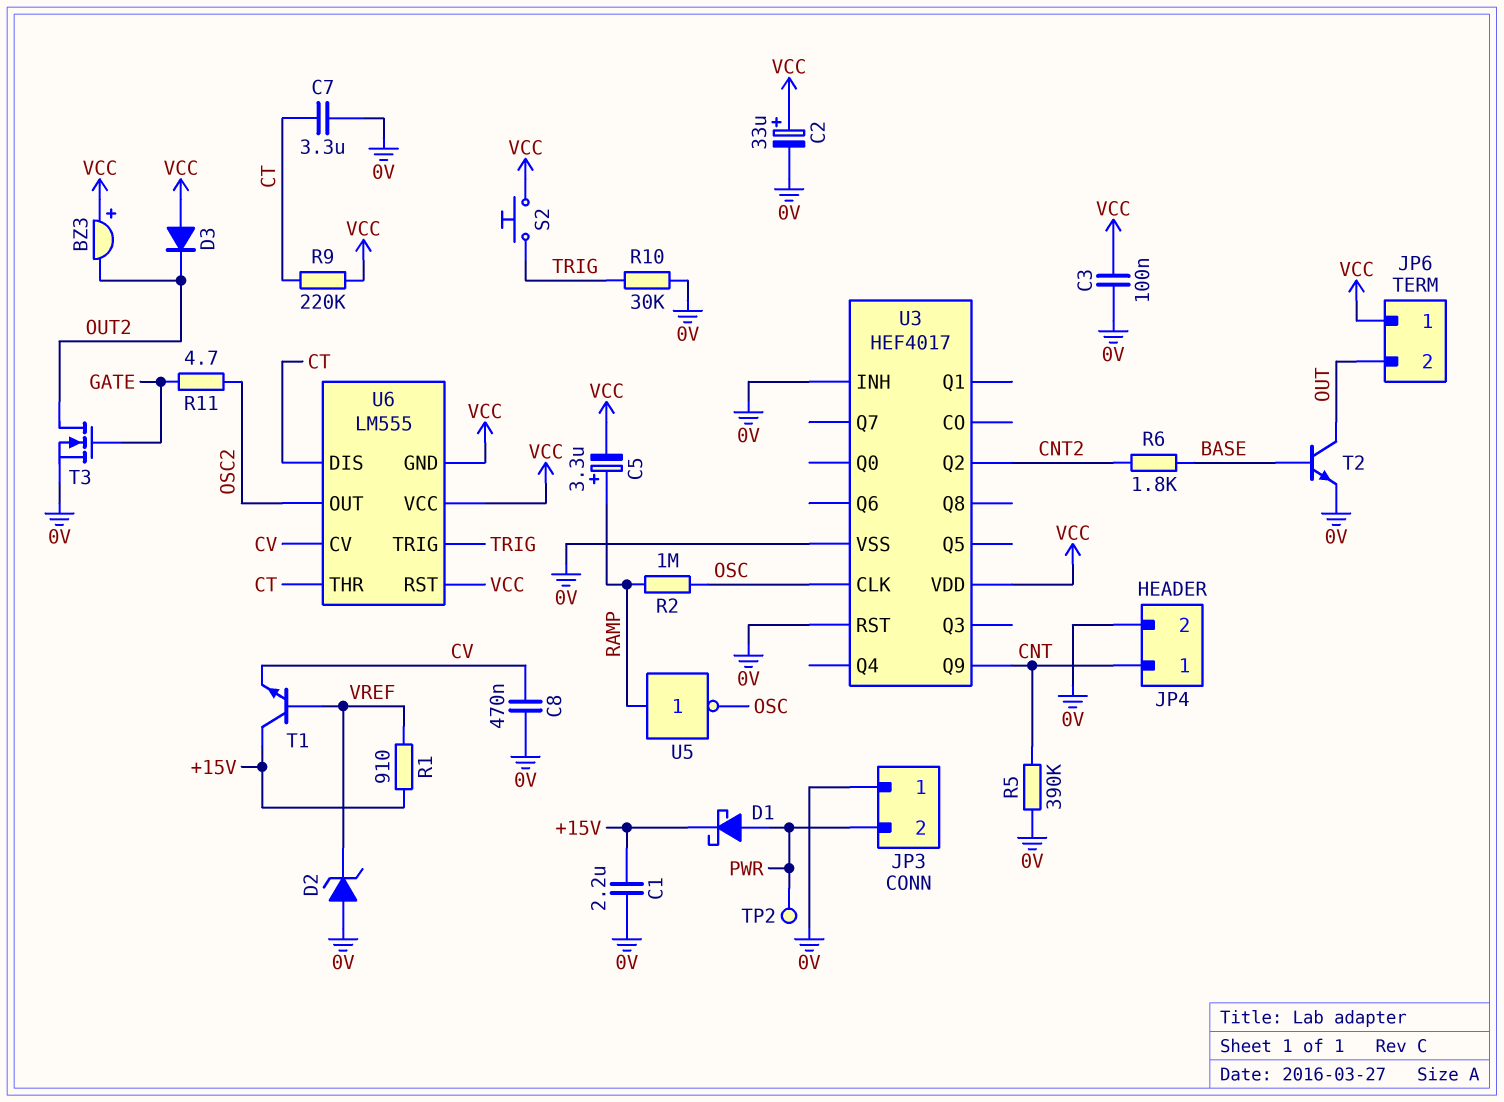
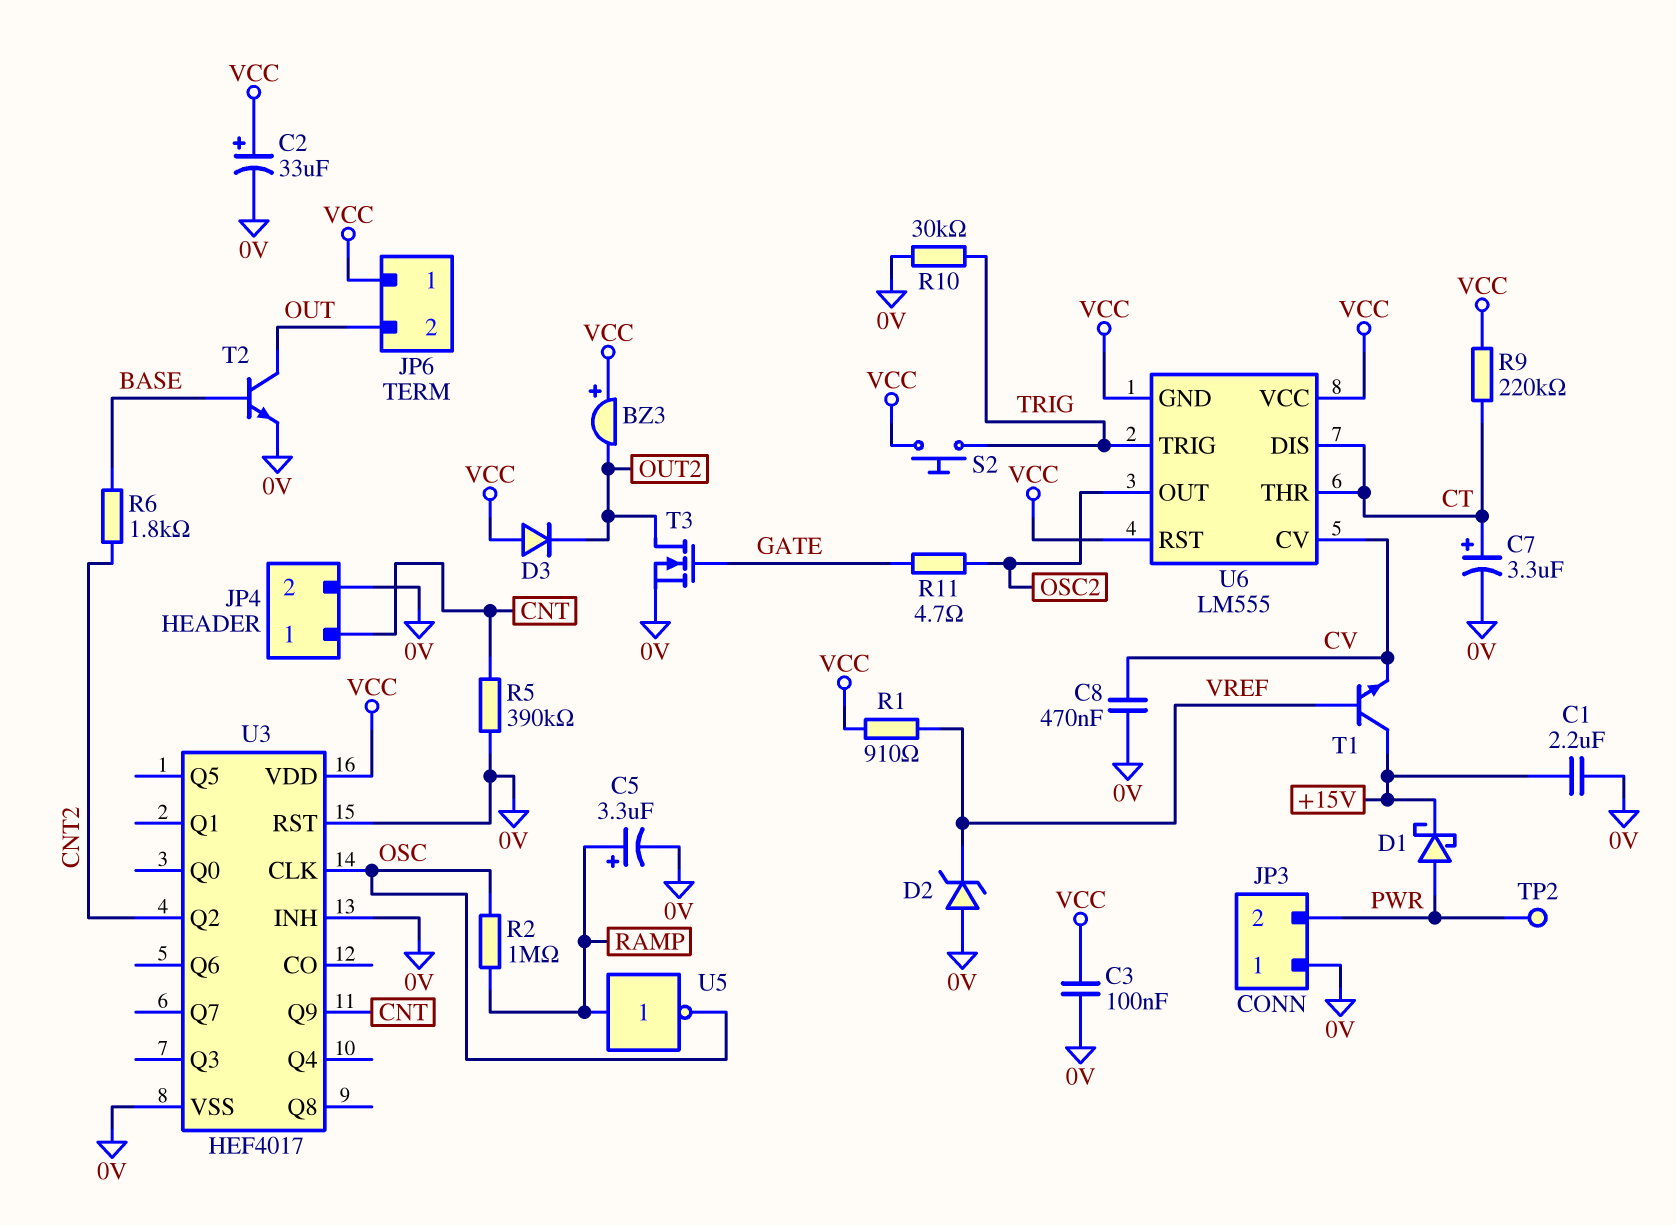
C5: 3.3uF (plus RAMP, minus VCC) -> 3.3uF (plus RAMP, minus 0V)
C7: 3.3uF (0V, CT) -> 3.3uF (plus CT, minus 0V)
R1: 910 (+15V, VREF) -> 910 (VCC, VREF)

